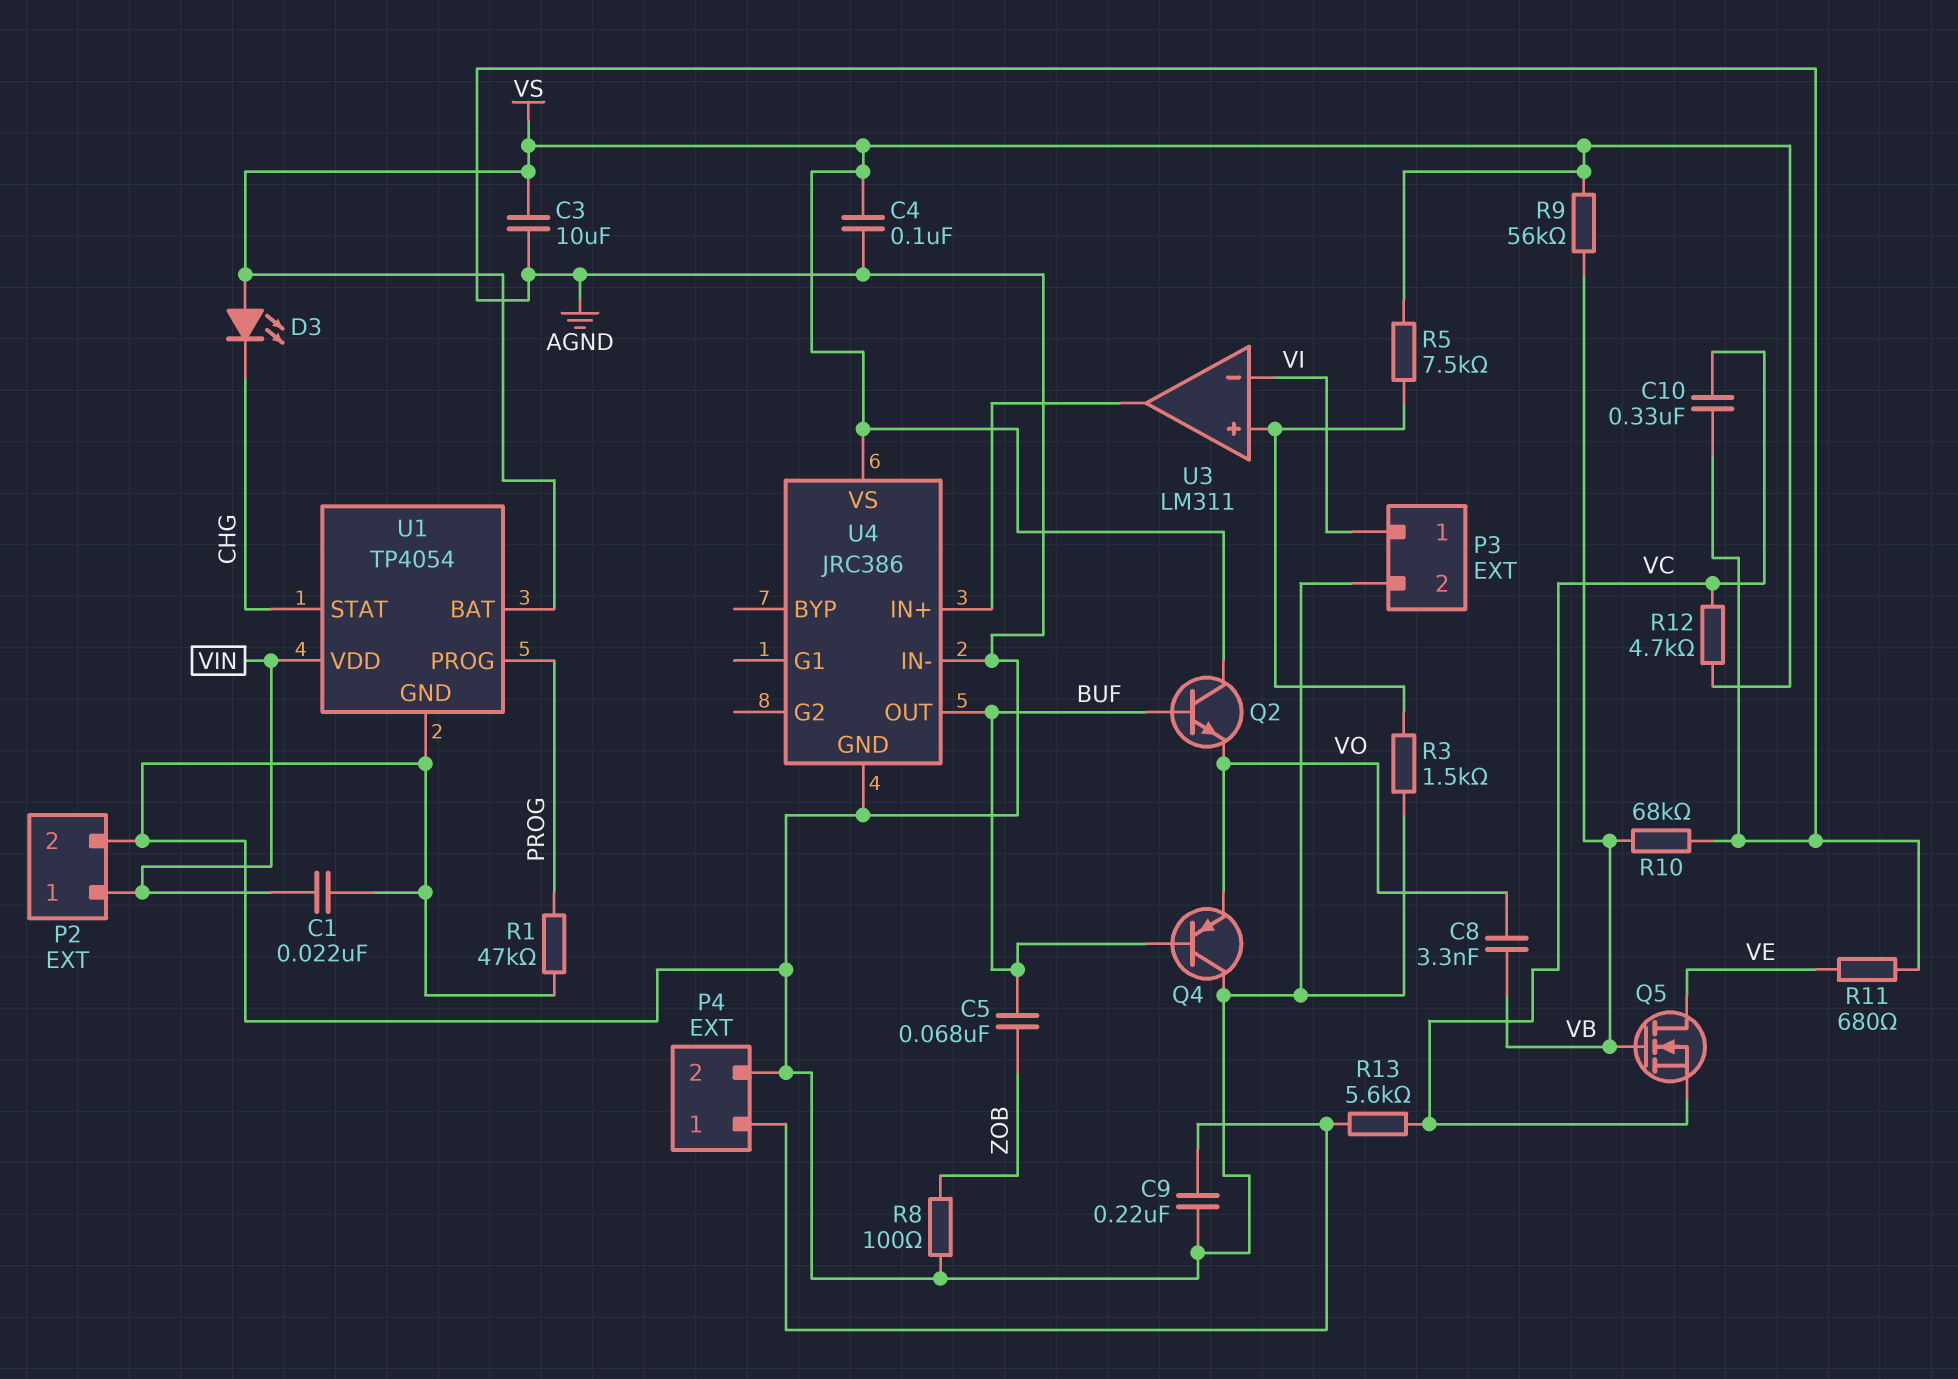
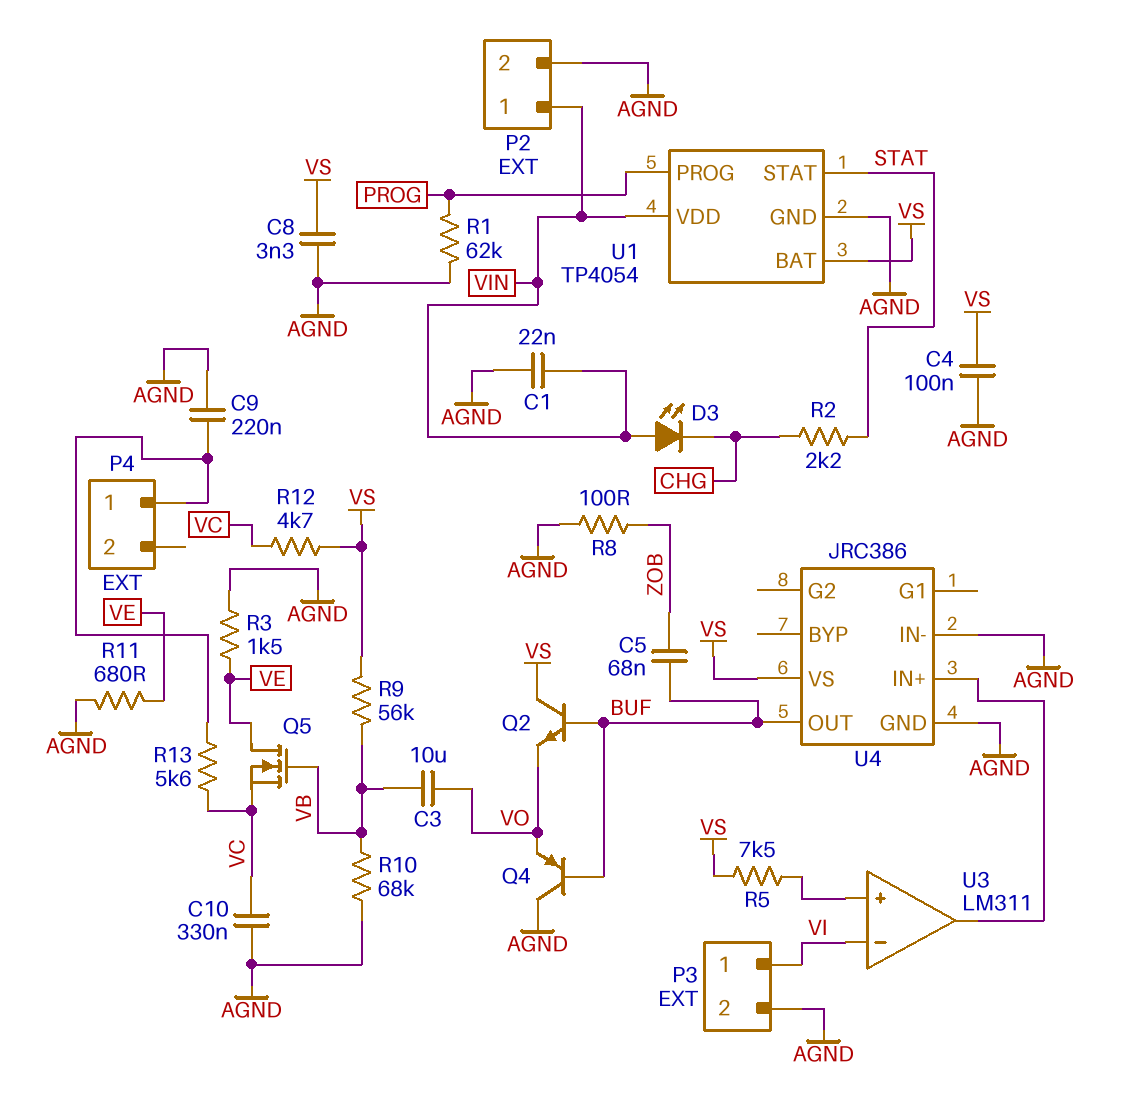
C3: 10uF (AGND, VS) -> 10uF (VB, VO)
C8: 3.3nF (VB, VO) -> 3.3nF (AGND, VS)
D3: LED (A VS, K CHG) -> LED (A VIN, K CHG)
P4 pin 2: AGND -> none
R1: 47k (AGND, PROG) -> 62k (AGND, PROG)
R2: none -> 2.2k (CHG, STAT)
R3: 1.5k (AGND, U3/in+) -> 1.5k (AGND, VE)
U1 pin STAT: CHG -> STAT

